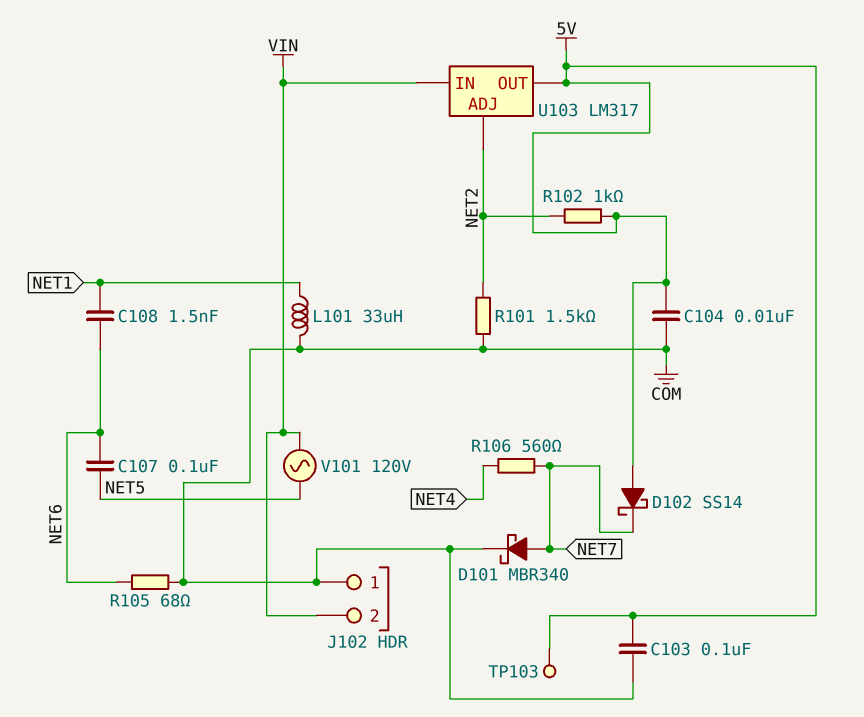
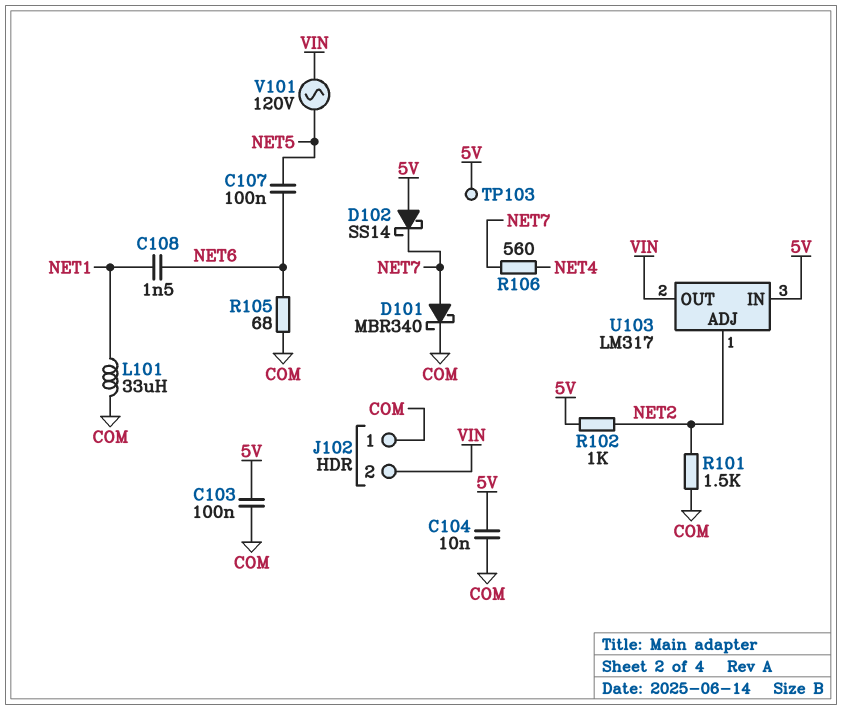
U103 pin IN: VIN -> 5V
U103 pin OUT: 5V -> VIN

